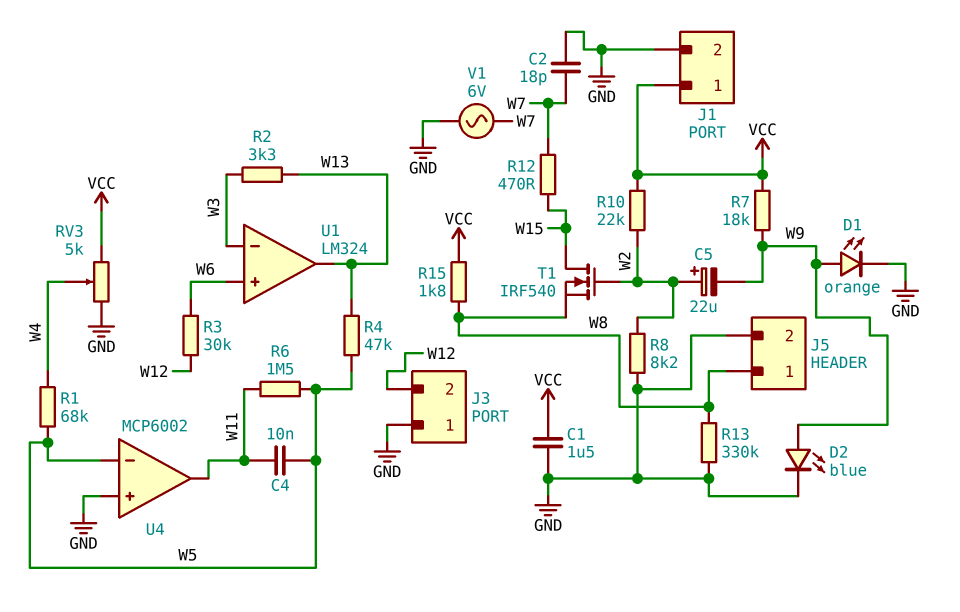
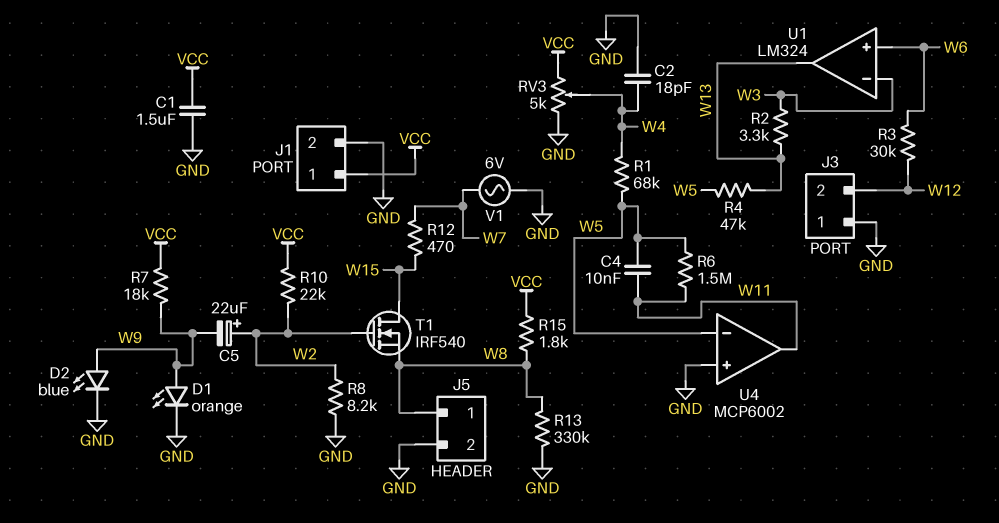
C2: 18pF (GND, W7) -> 18pF (GND, W4)

